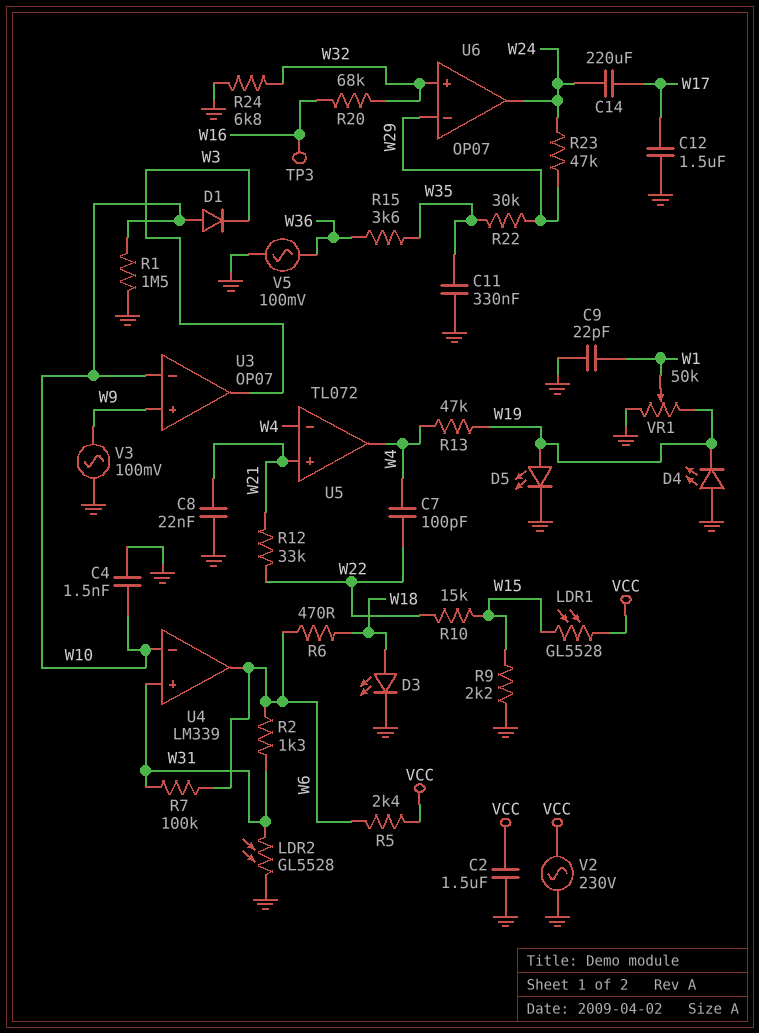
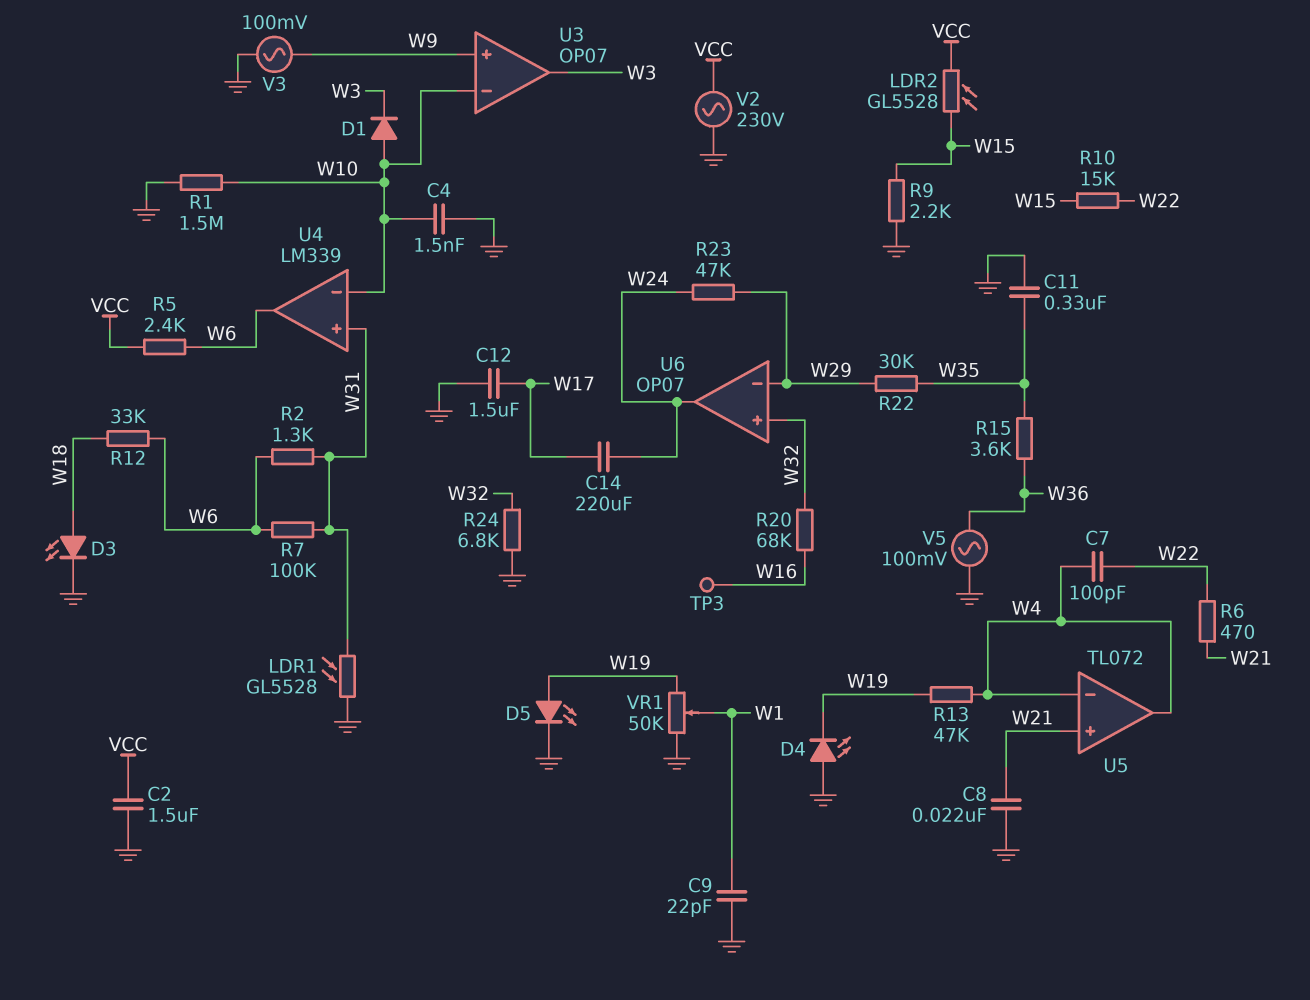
LDR1: GL5528 (VCC, W15) -> GL5528 (GND, W31)
LDR2: GL5528 (GND, W31) -> GL5528 (VCC, W15)
R6: 470 (W6, W18) -> 470 (W21, W22)
R12: 33k (W21, W22) -> 33k (W6, W18)

